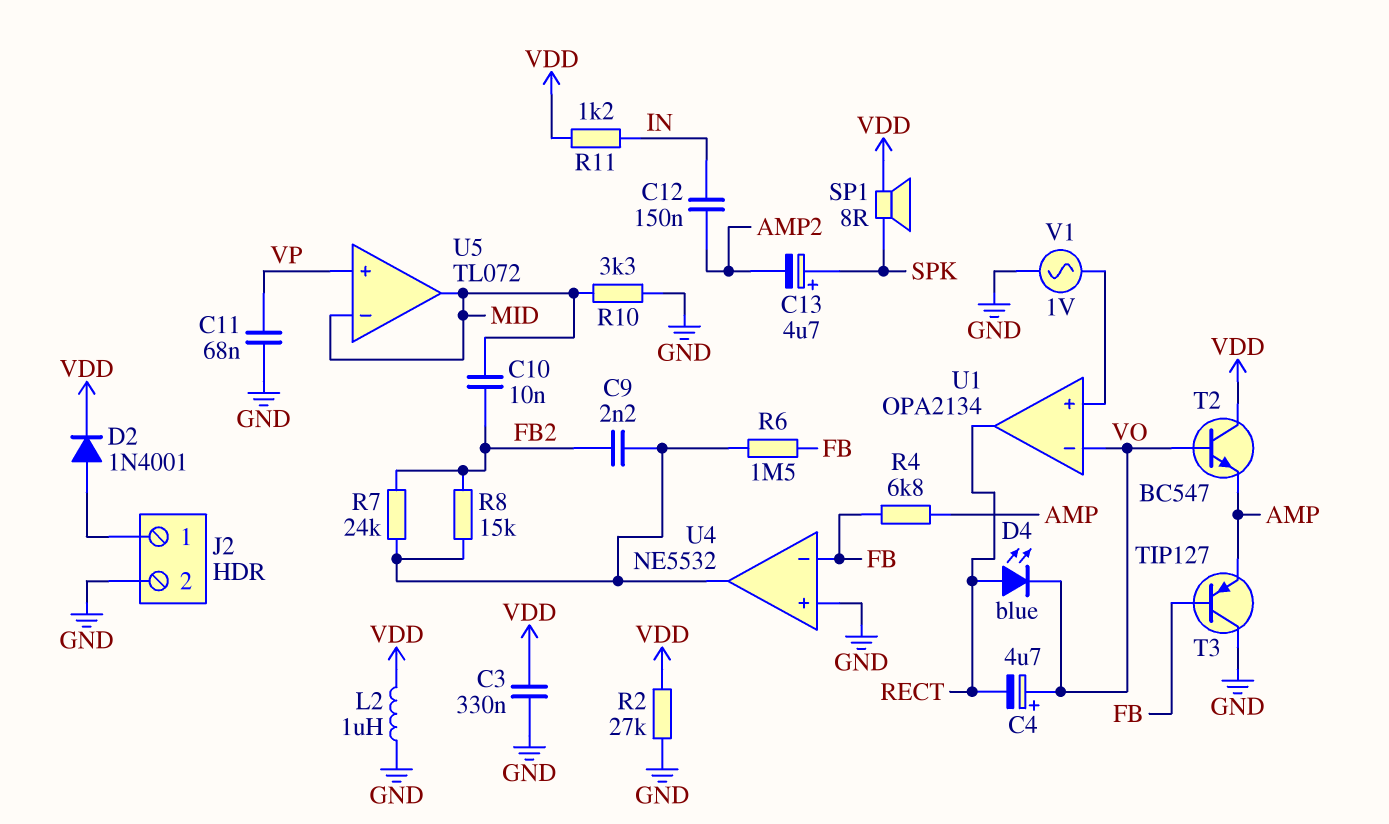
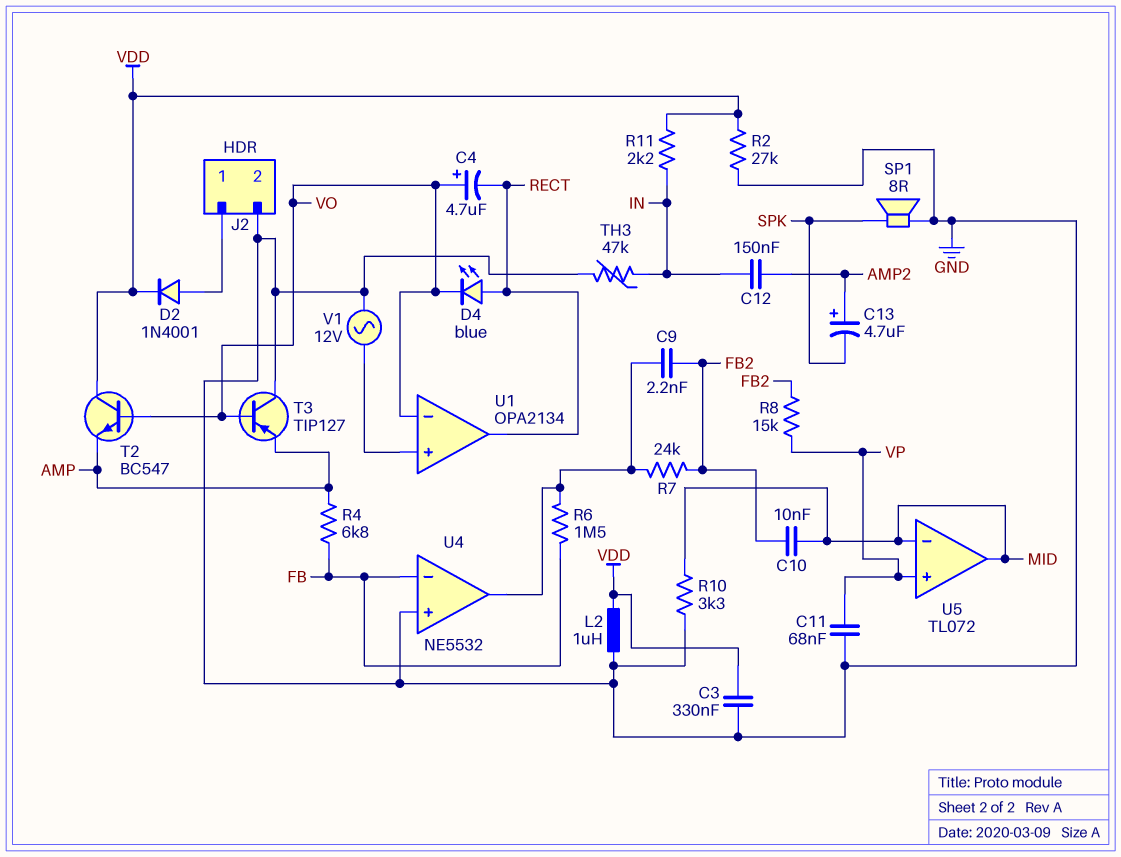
C13: 4.7uF (plus SPK, minus AMP2) -> 4.7uF (plus AMP2, minus SPK)
R8: 15k (FB2, U4/out) -> 15k (FB2, VP)
R11: 1.2k (IN, VDD) -> 2.2k (IN, VDD)
SP1: speaker 8R (SPK, VDD) -> speaker 8R (GND, SPK)
T3: PNP TIP127 (B FB, C GND, E AMP) -> PNP TIP127 (B VO, C GND, E AMP)
TH3: none -> 47k (GND, IN)
V1: AC 1V (GND, U1/in+) -> AC 12V (GND, U1/in+)

